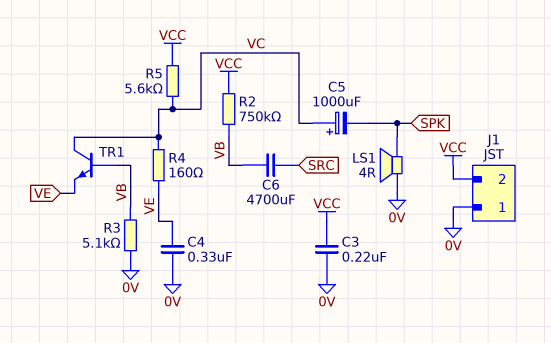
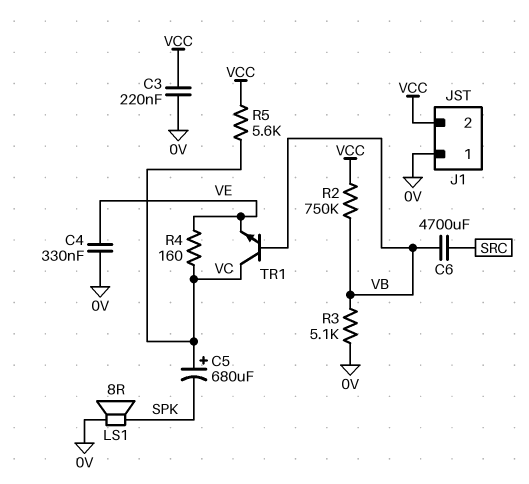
C5: 1000uF (plus VC, minus SPK) -> 680uF (plus VC, minus SPK)
LS1: speaker 4R (0V, SPK) -> speaker 8R (0V, SPK)

